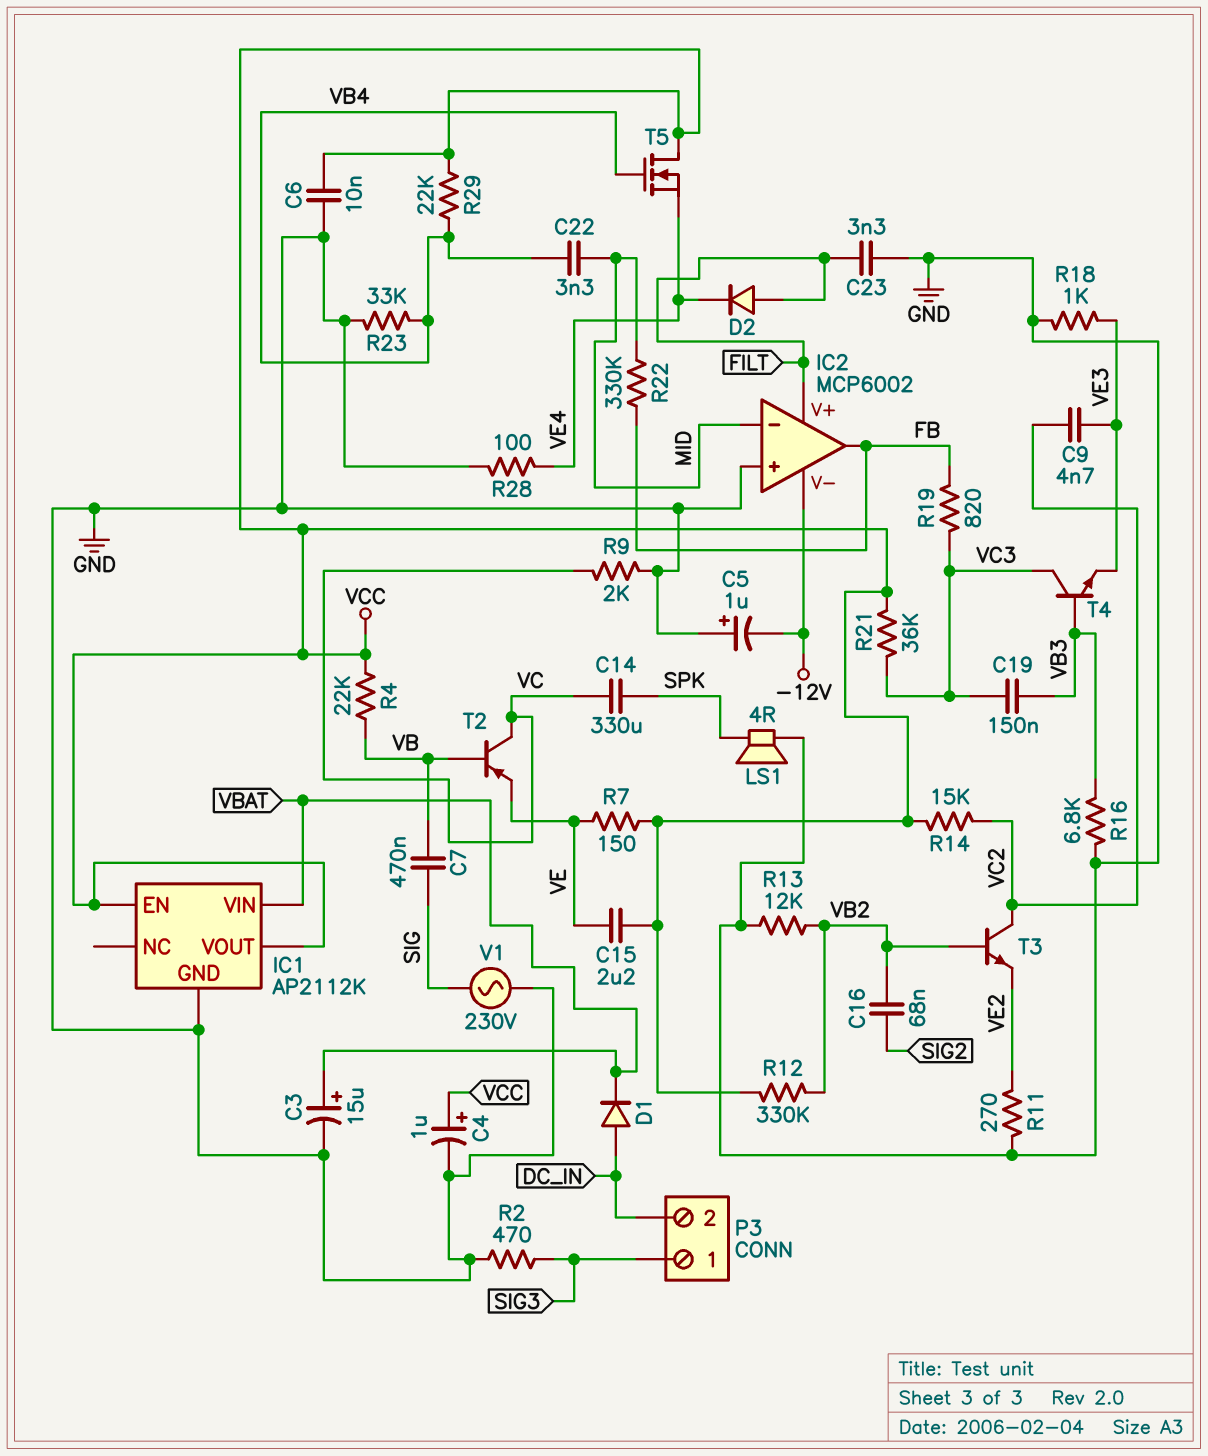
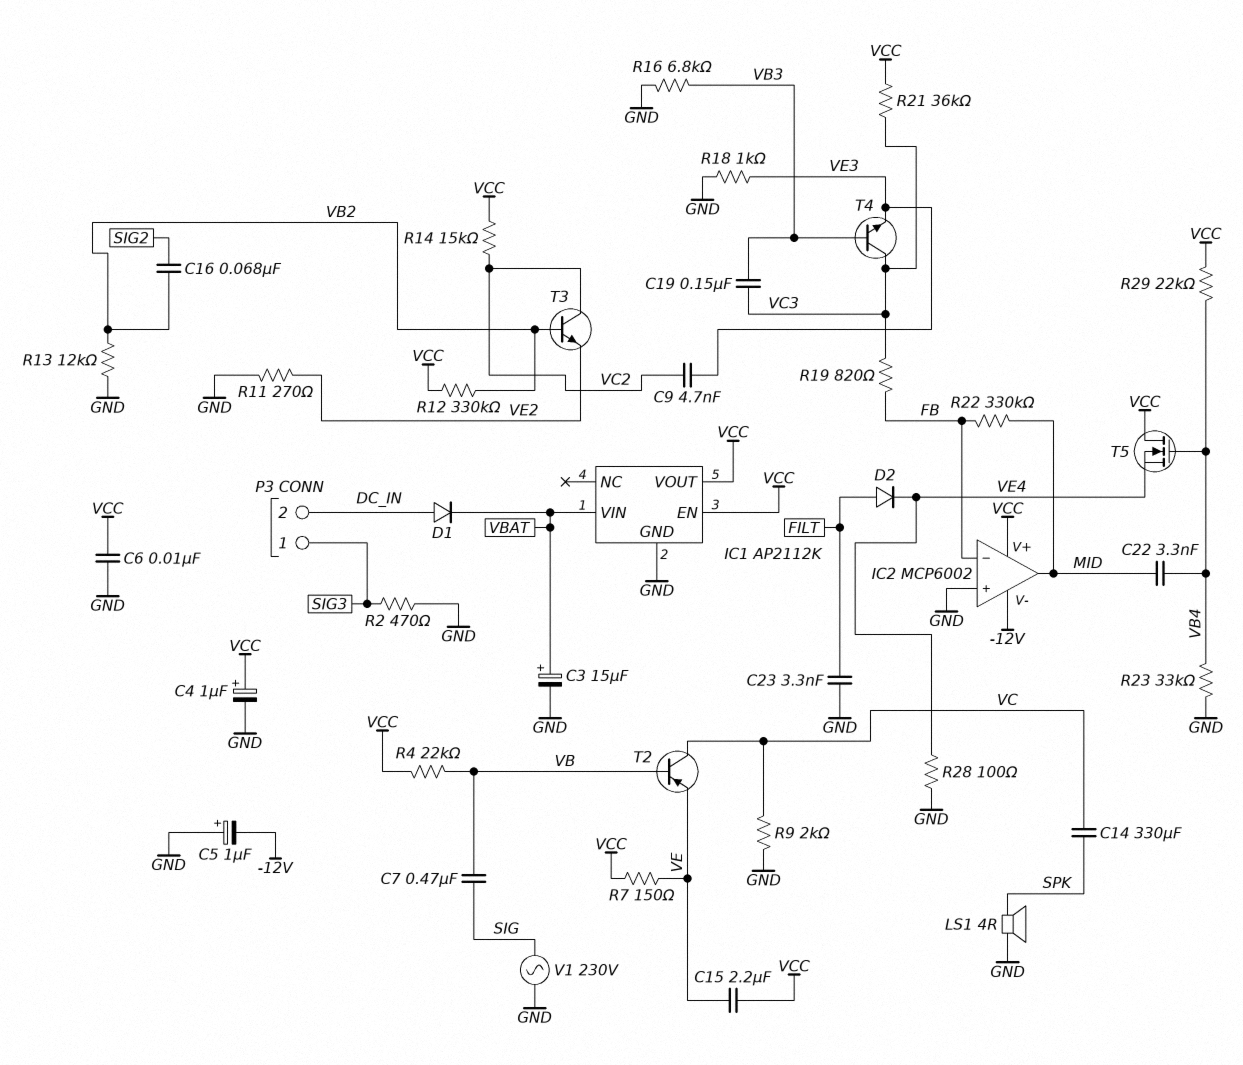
IC2 pin V+: FILT -> VCC
IC2 pin in-: MID -> FB
IC2 pin out: FB -> MID

